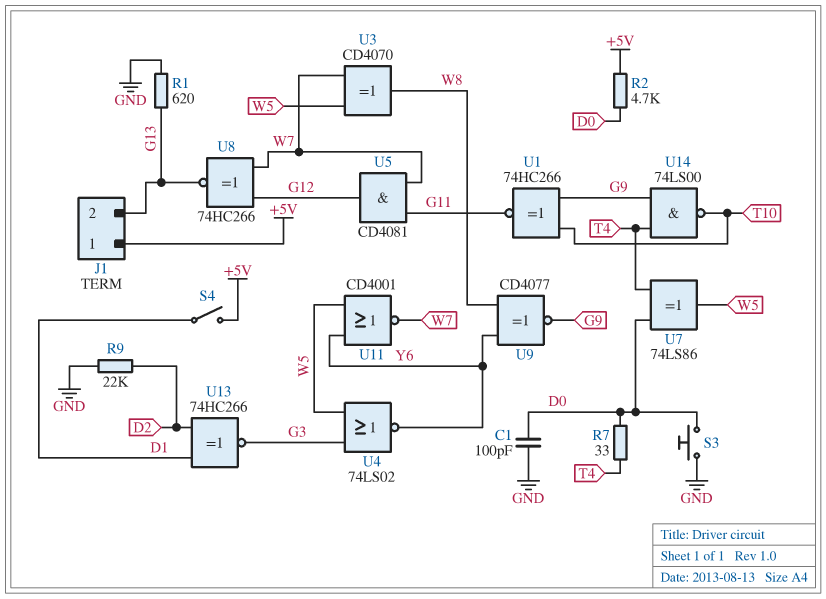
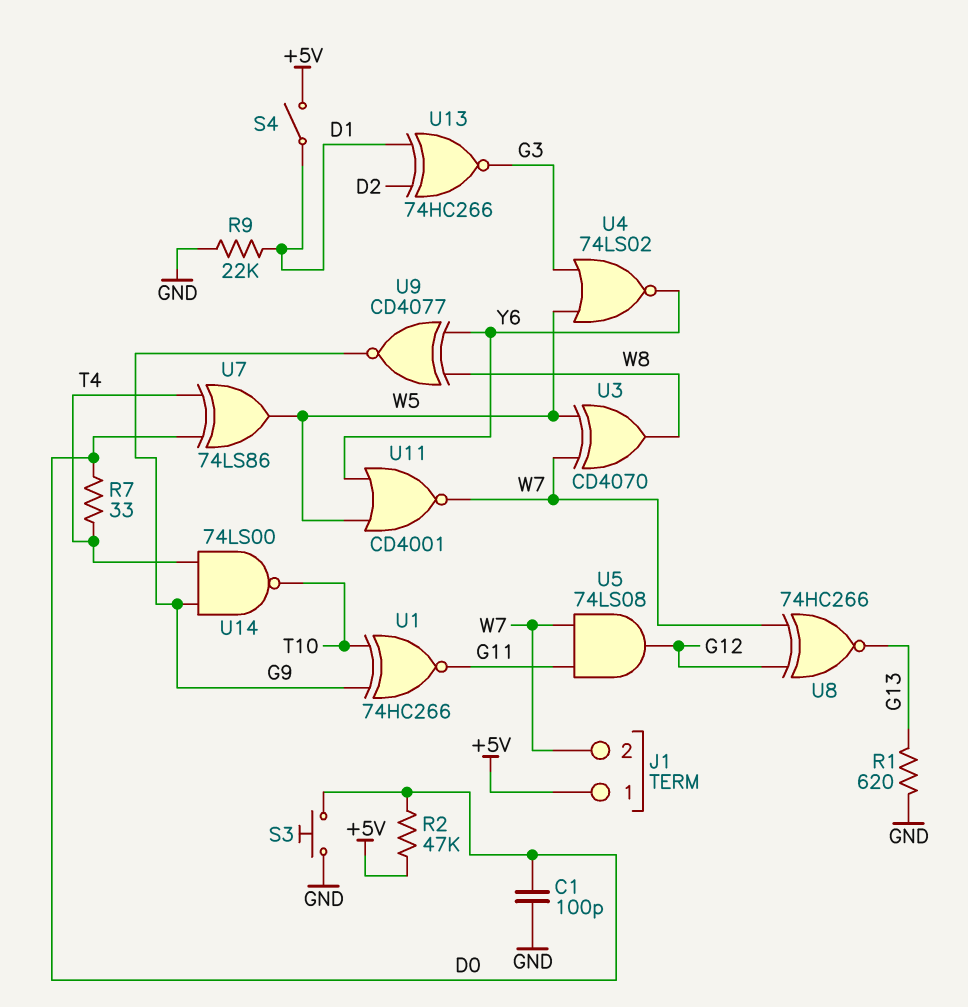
J1 pin 2: G13 -> W7
R2: 4.7k (+5V, D0) -> 47k (+5V, D0)
R9: 22k (D2, GND) -> 22k (D1, GND)
U5: AND CD4081 (in G11, in W7, out G12) -> AND 74LS08 (in G11, in W7, out G12)

